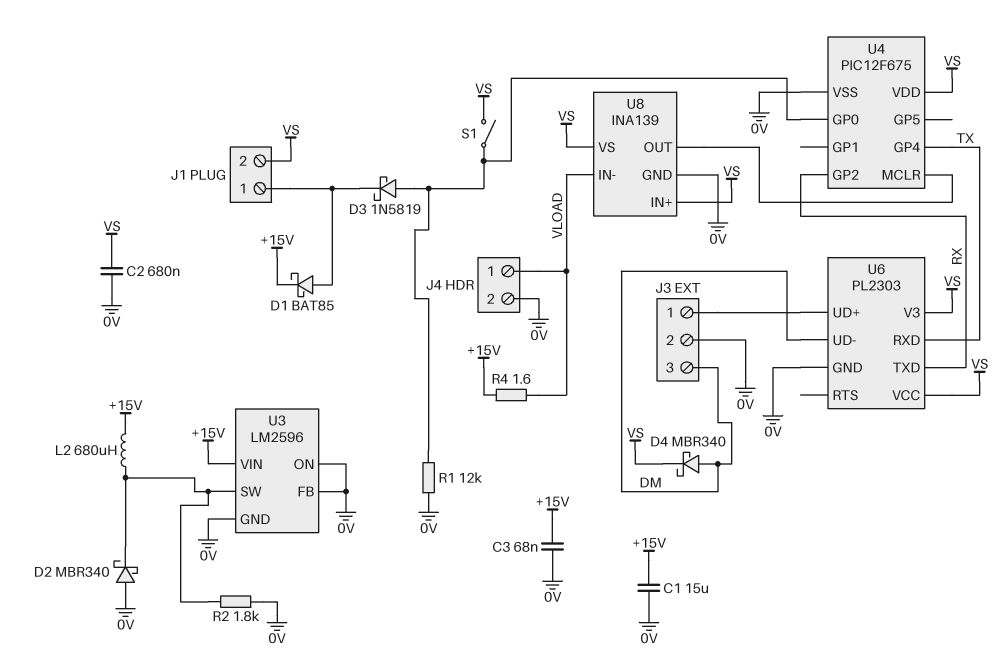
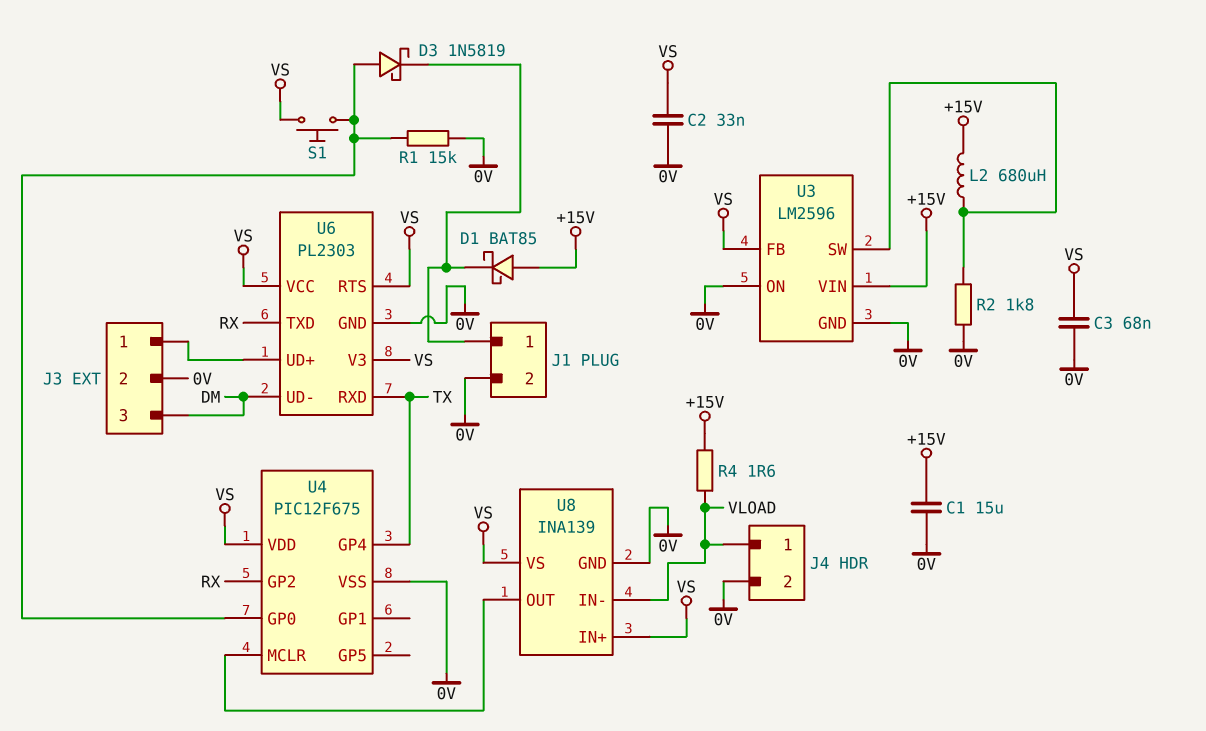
C2: 680nF (0V, VS) -> 33nF (0V, VS)
C3: 68nF (+15V, 0V) -> 68nF (0V, VS)
D1: schottky BAT85 (A J1/1, K +15V) -> schottky BAT85 (A +15V, K J1/1)
D2: schottky MBR340 (A 0V, K U3/SW) -> none
D4: schottky MBR340 (A DM, K VS) -> none
J1 pin 2: VS -> 0V
R1: 12k (0V, U4/GP0) -> 15k (0V, U4/GP0)
S1: switch (U4/GP0, VS) -> button (U4/GP0, VS)
U3 pin FB: 0V -> VS
U6 pin RTS: none -> VS

